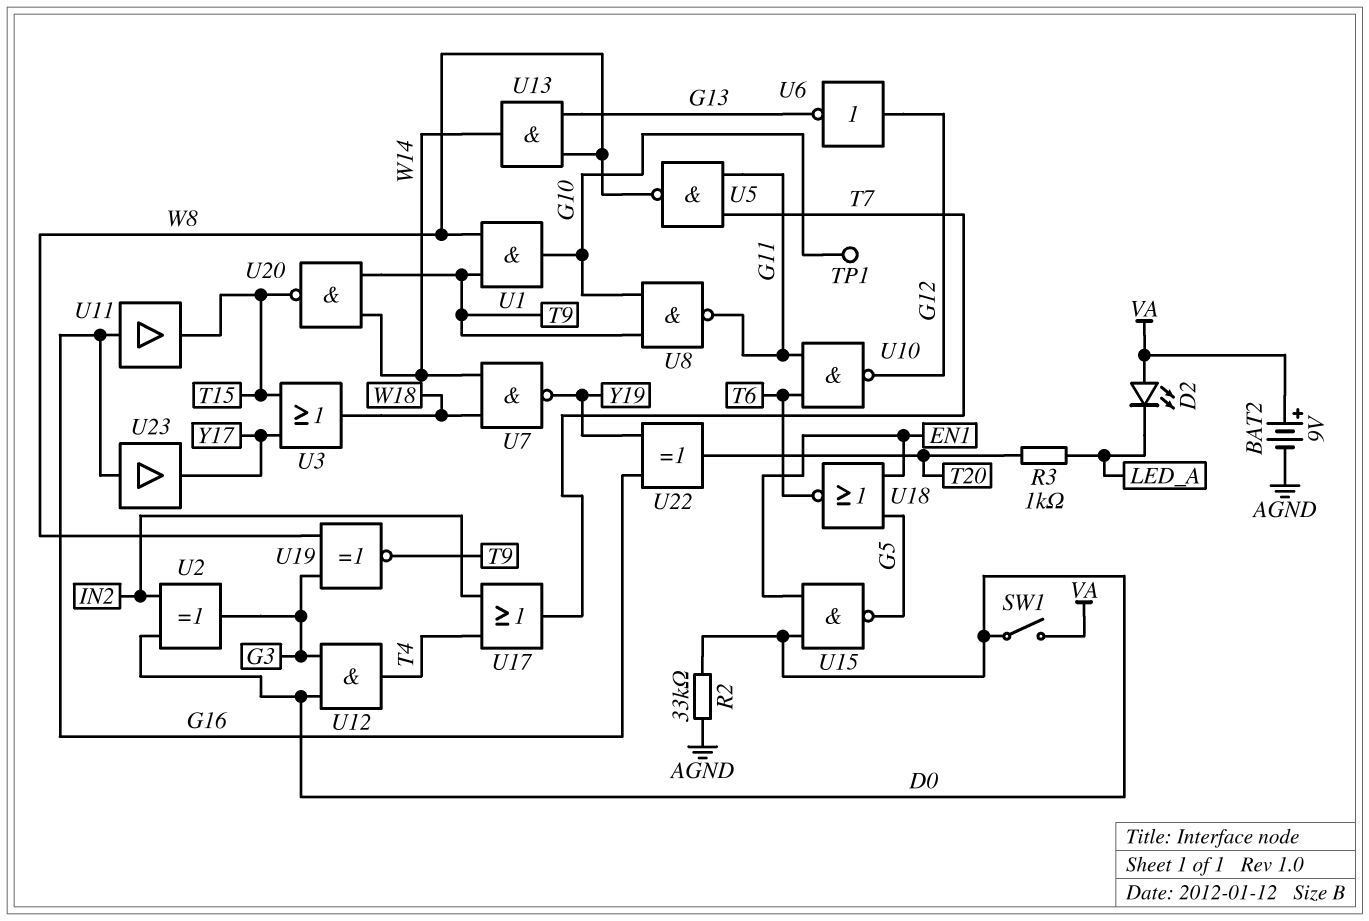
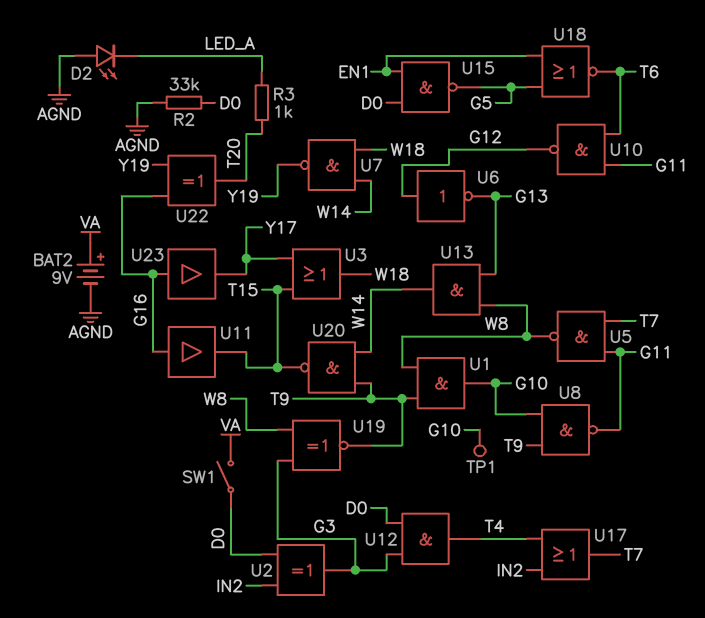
D2: LED (A VA, K LED_A) -> LED (A AGND, K LED_A)

